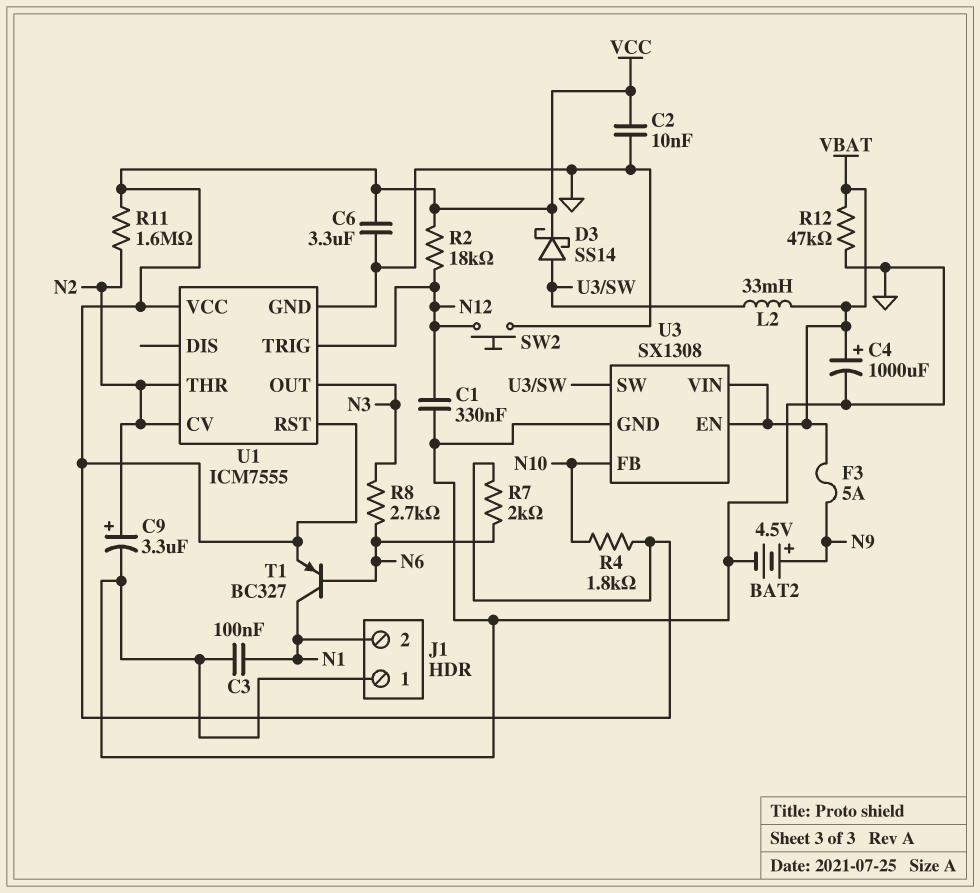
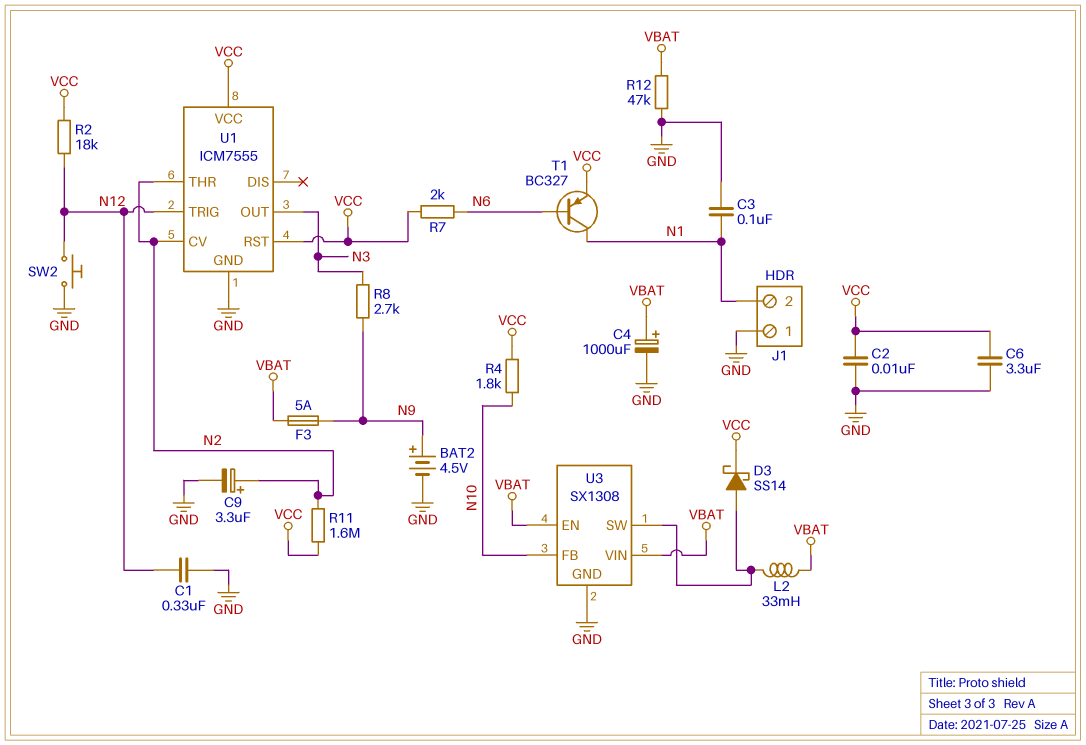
R8: 2.7k (N3, N6) -> 2.7k (N3, N9)

